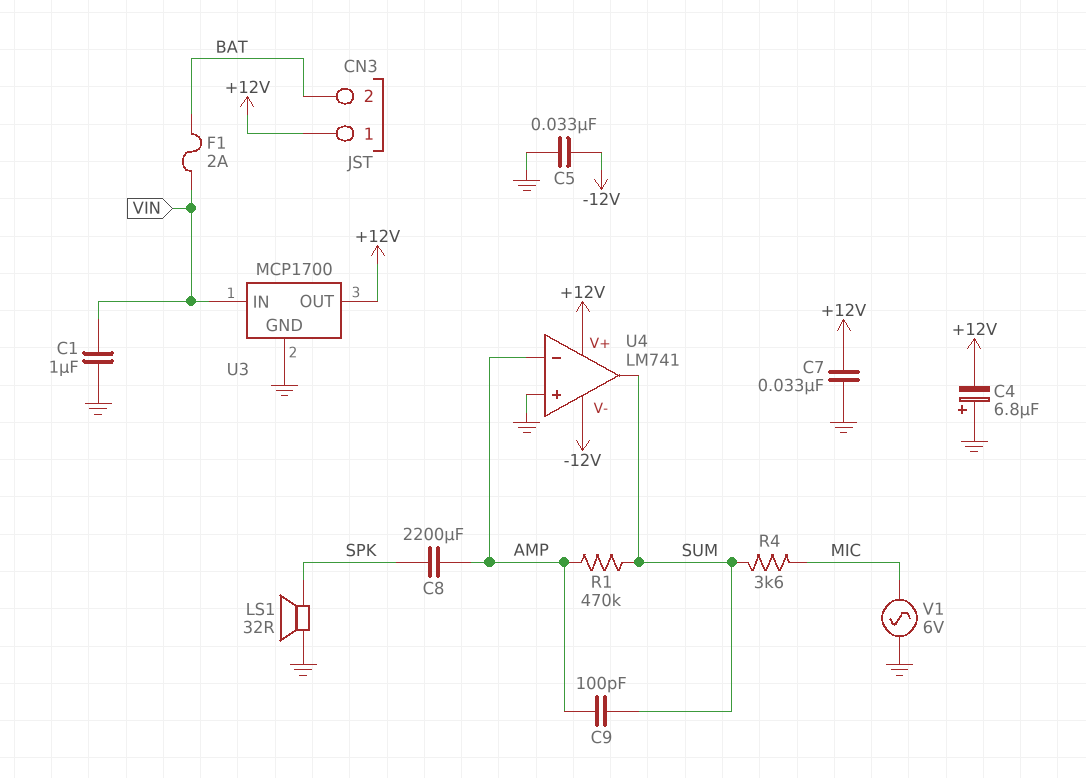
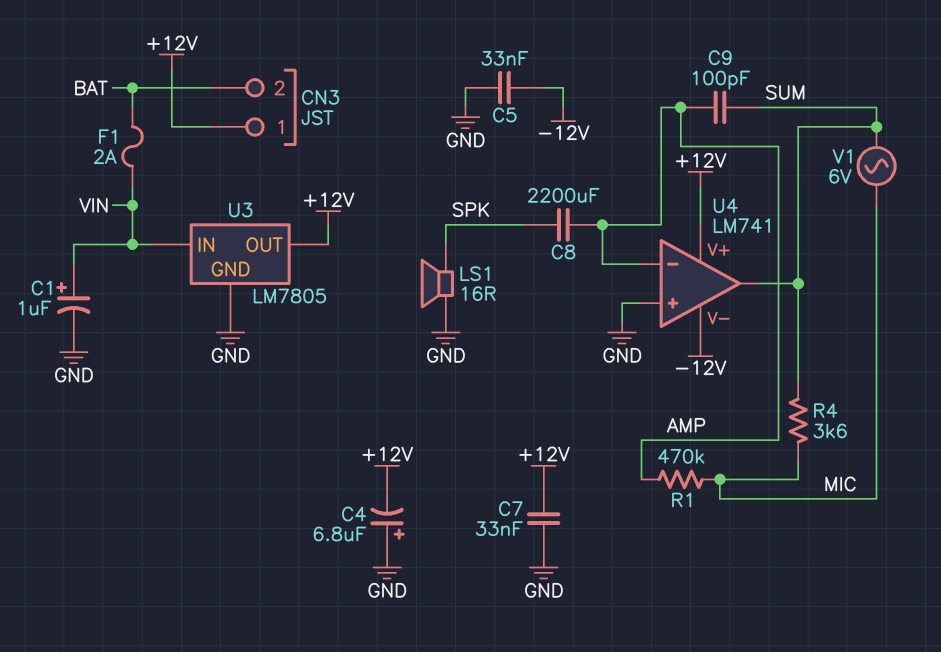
C1: 1uF (GND, VIN) -> 1uF (plus VIN, minus GND)
LS1: speaker 32R (GND, SPK) -> speaker 16R (GND, SPK)
R1: 470k (AMP, SUM) -> 470k (AMP, MIC)
U3: MCP1700 -> LM7805
V1: AC 6V (GND, MIC) -> AC 6V (MIC, SUM)

